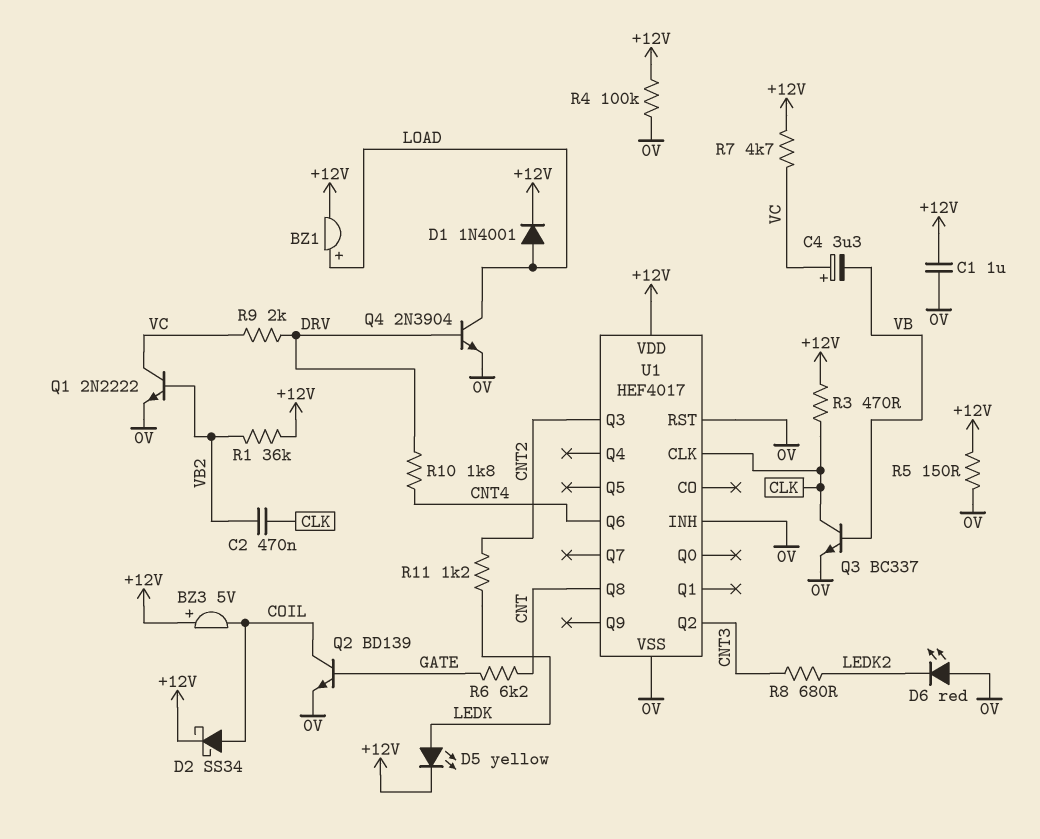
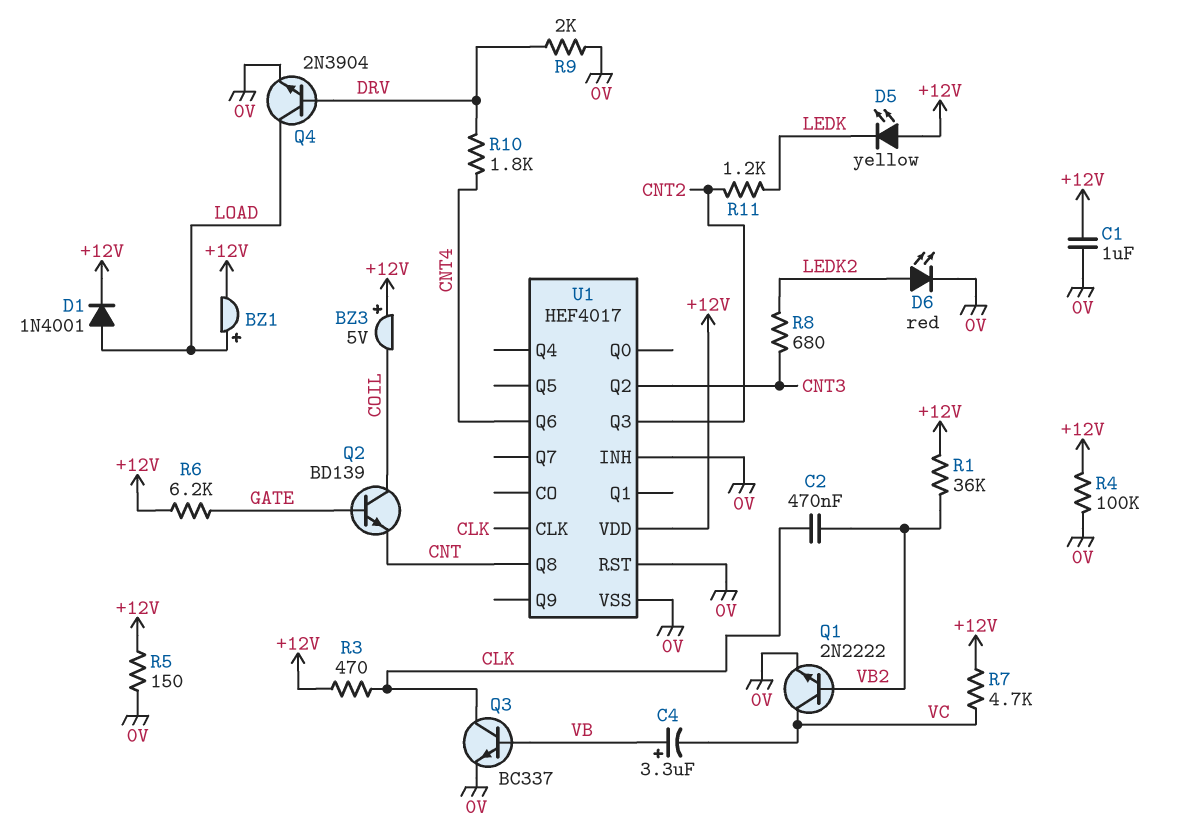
C4: 3.3uF (plus VC, minus VB) -> 3.3uF (plus VB, minus VC)
D2: schottky SS34 (A COIL, K +12V) -> none
D5: LED yellow (A LEDK, K +12V) -> LED yellow (A +12V, K LEDK)
D6: LED red (A 0V, K LEDK2) -> LED red (A LEDK2, K 0V)
Q2: NPN BD139 (B GATE, C COIL, E 0V) -> NPN BD139 (B GATE, C COIL, E CNT)
R6: 6.2k (CNT, GATE) -> 6.2k (+12V, GATE)
R9: 2k (DRV, VC) -> 2k (0V, DRV)

